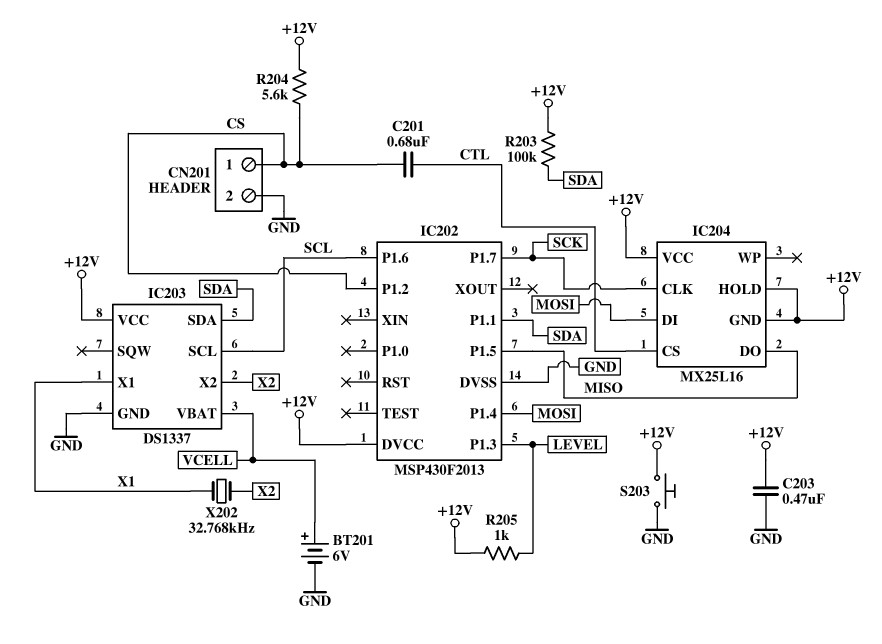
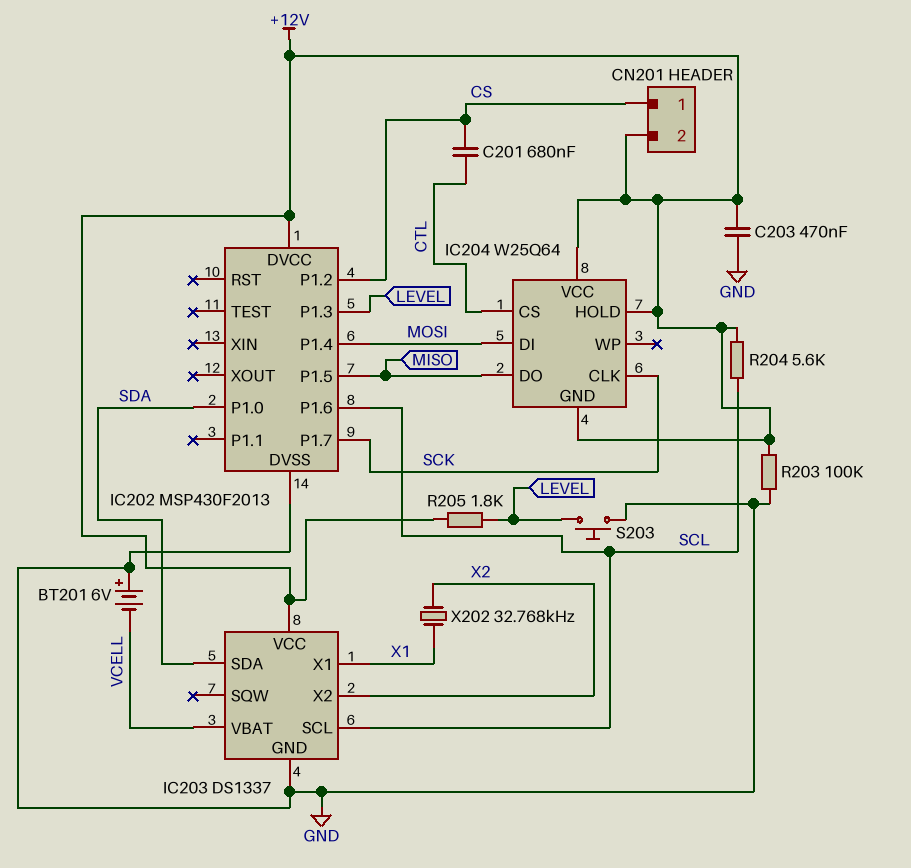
BT201: 6V (plus VCELL, minus GND) -> 6V (plus GND, minus VCELL)
CN201 pin 2: GND -> +12V
IC202 pin P1.0: none -> SDA
IC202 pin P1.1: SDA -> none
IC204: MX25L16 -> W25Q64
R203: 100k (+12V, SDA) -> 100k (+12V, GND)
R204: 5.6k (+12V, CS) -> 5.6k (+12V, SCL)
R205: 1k (+12V, LEVEL) -> 1.8k (+12V, LEVEL)
S203: button (+12V, GND) -> button (GND, LEVEL)

